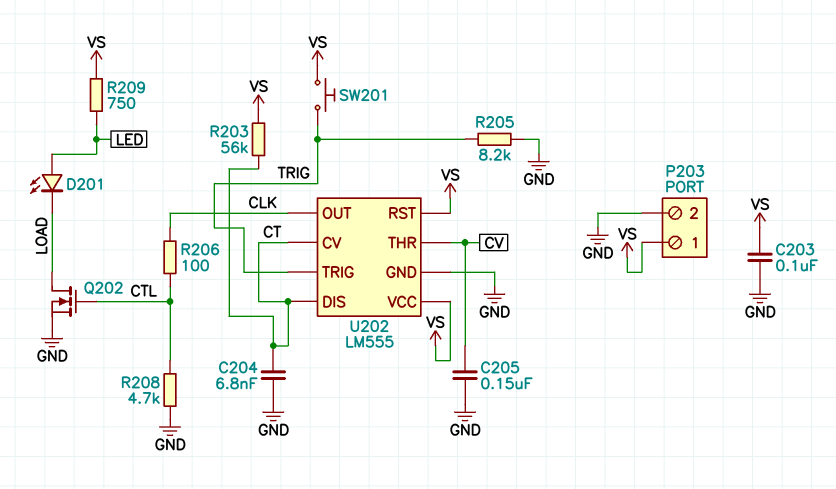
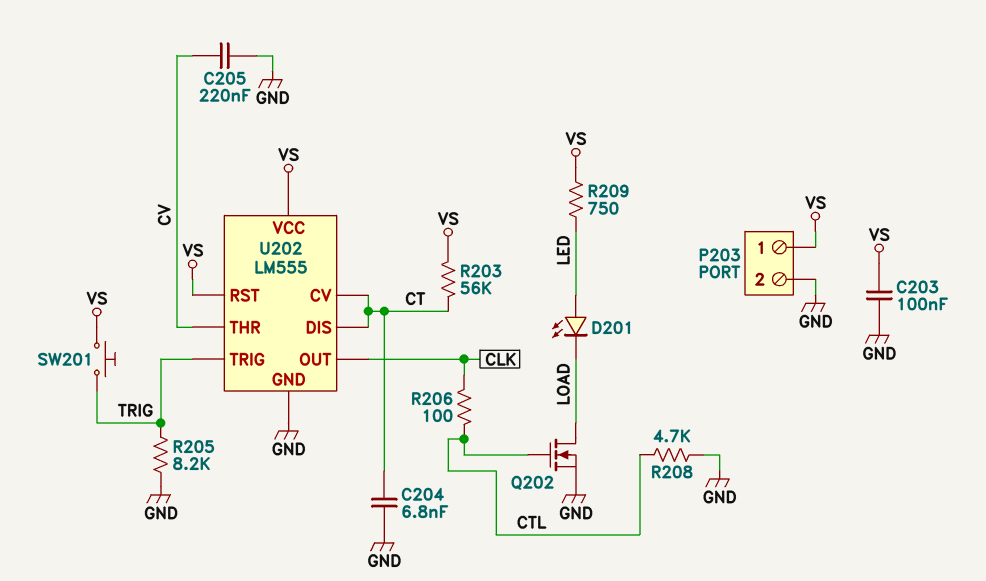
C205: 150nF (CV, GND) -> 220nF (CV, GND)

